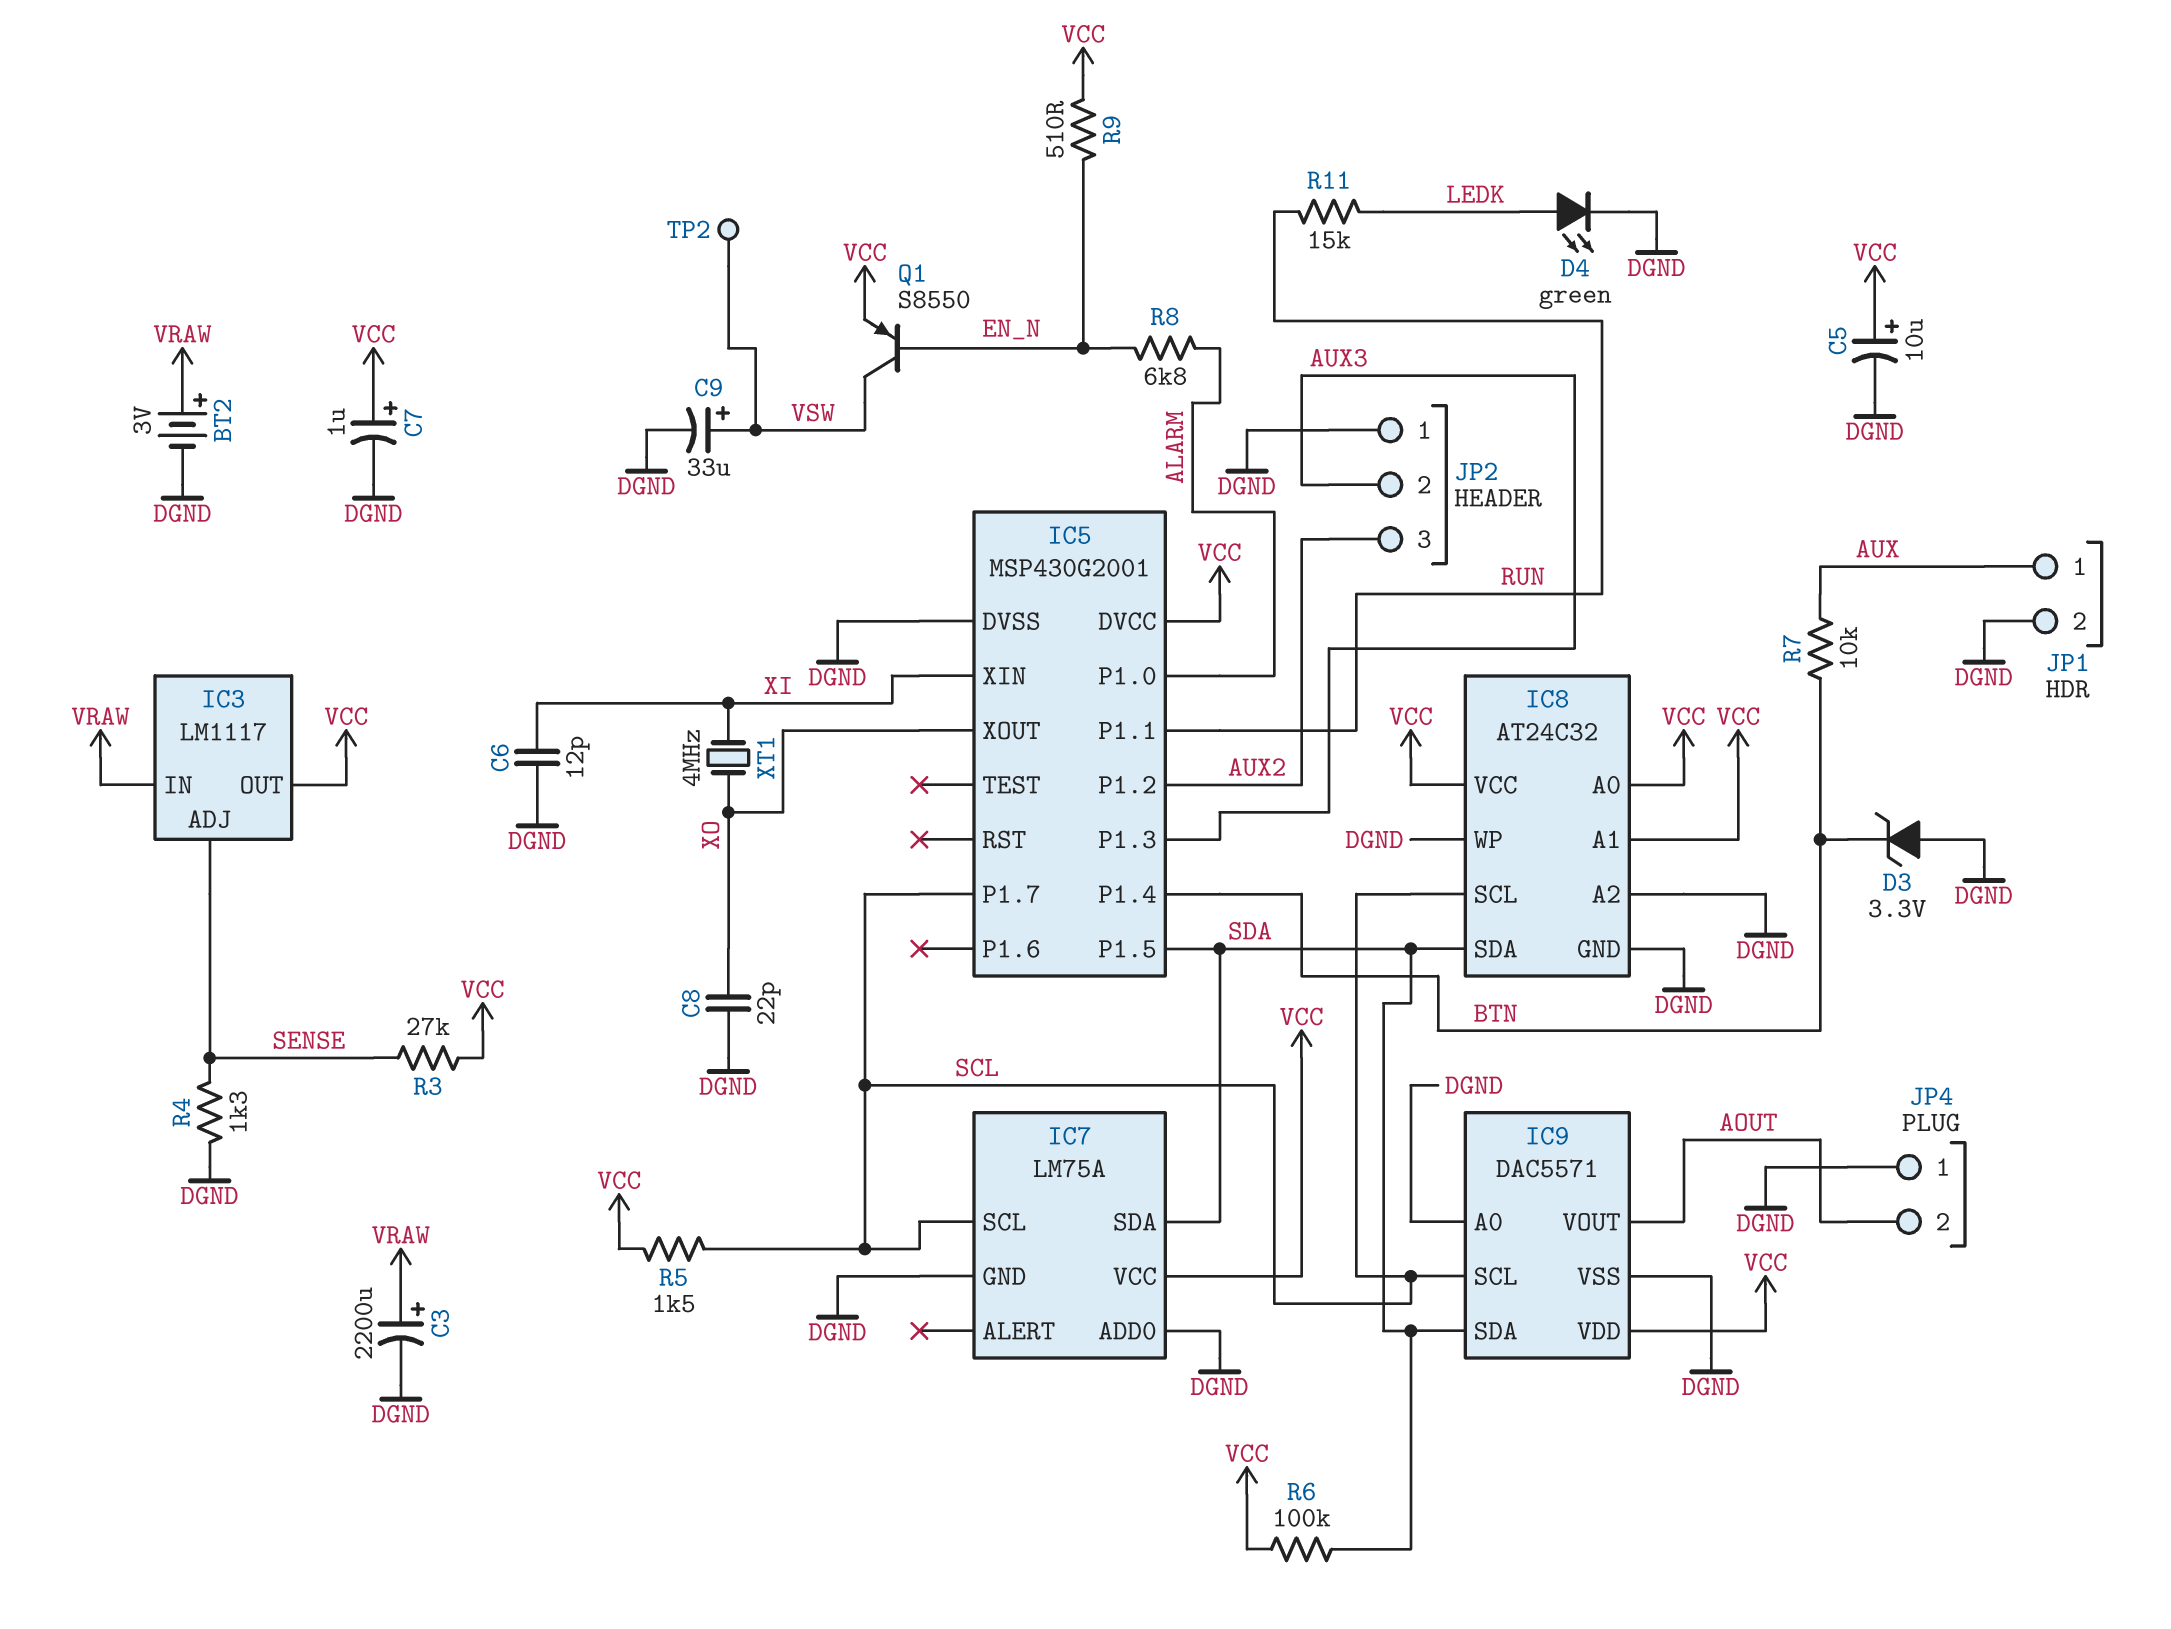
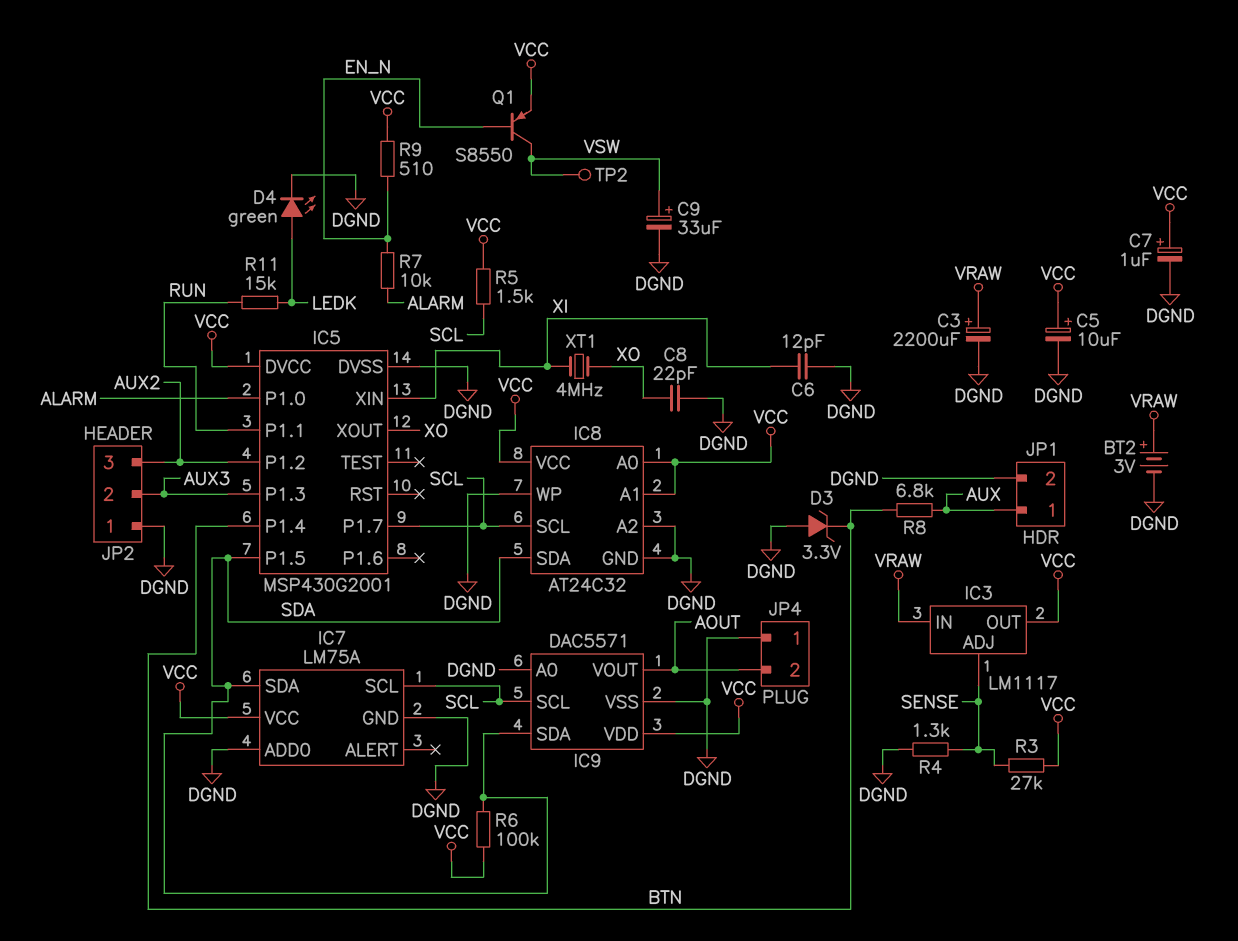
R7: 10k (AUX, BTN) -> 10k (ALARM, EN_N)
R8: 6.8k (ALARM, EN_N) -> 6.8k (AUX, BTN)

